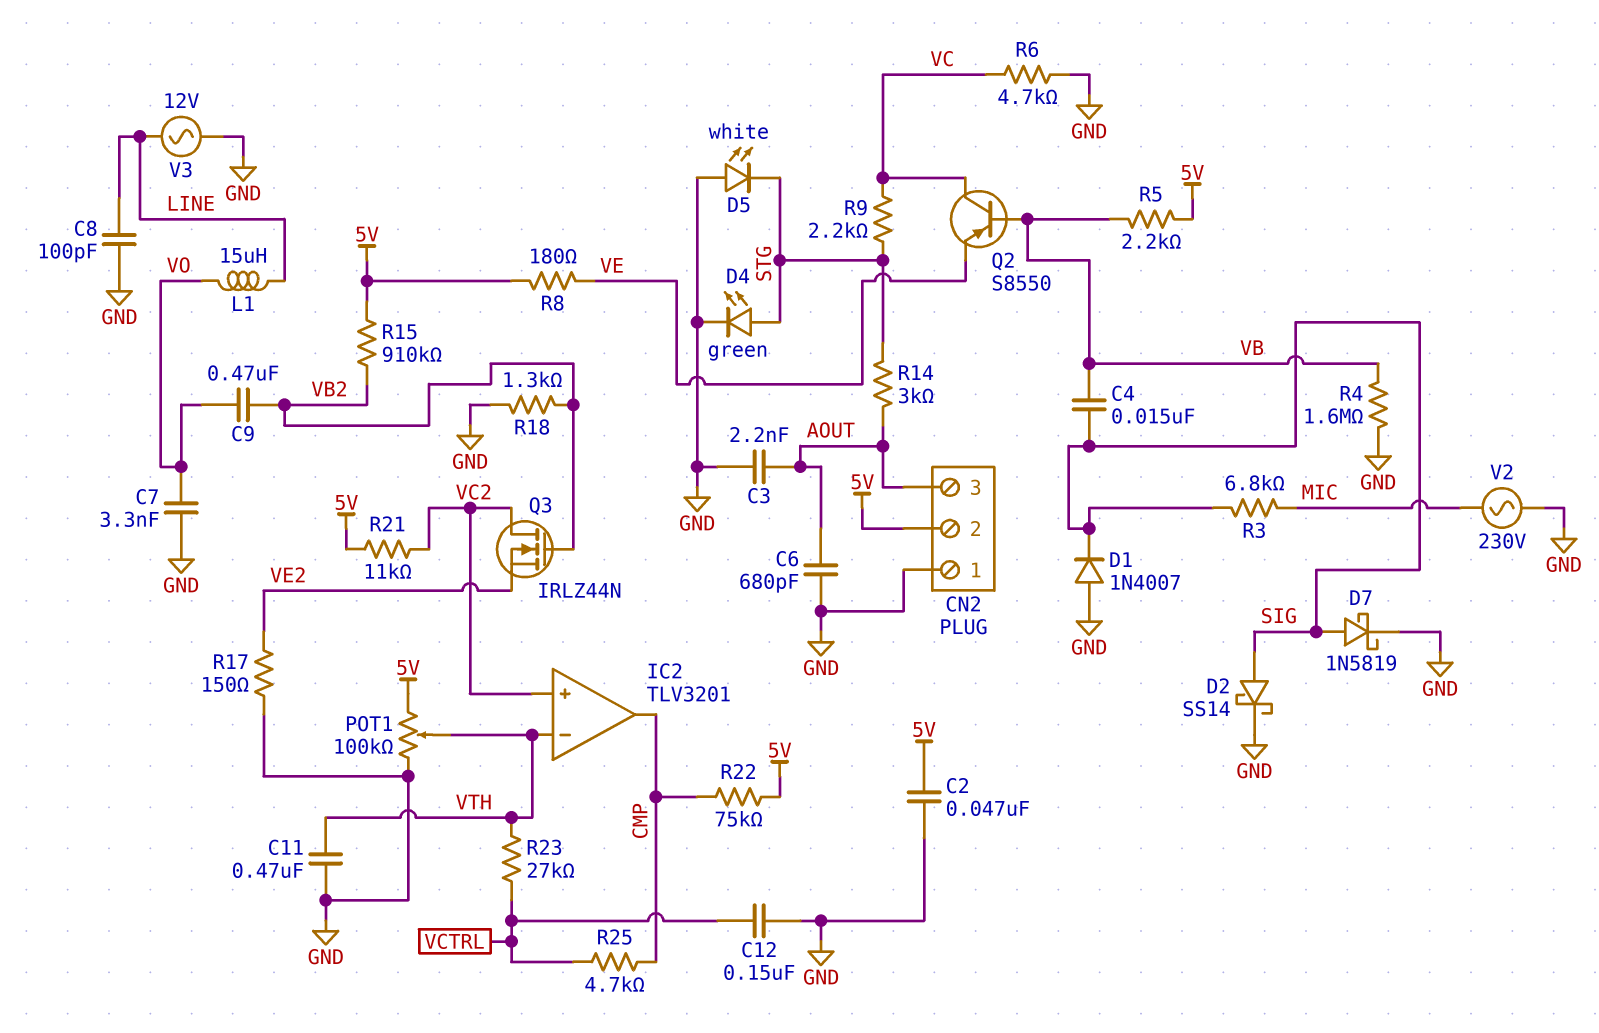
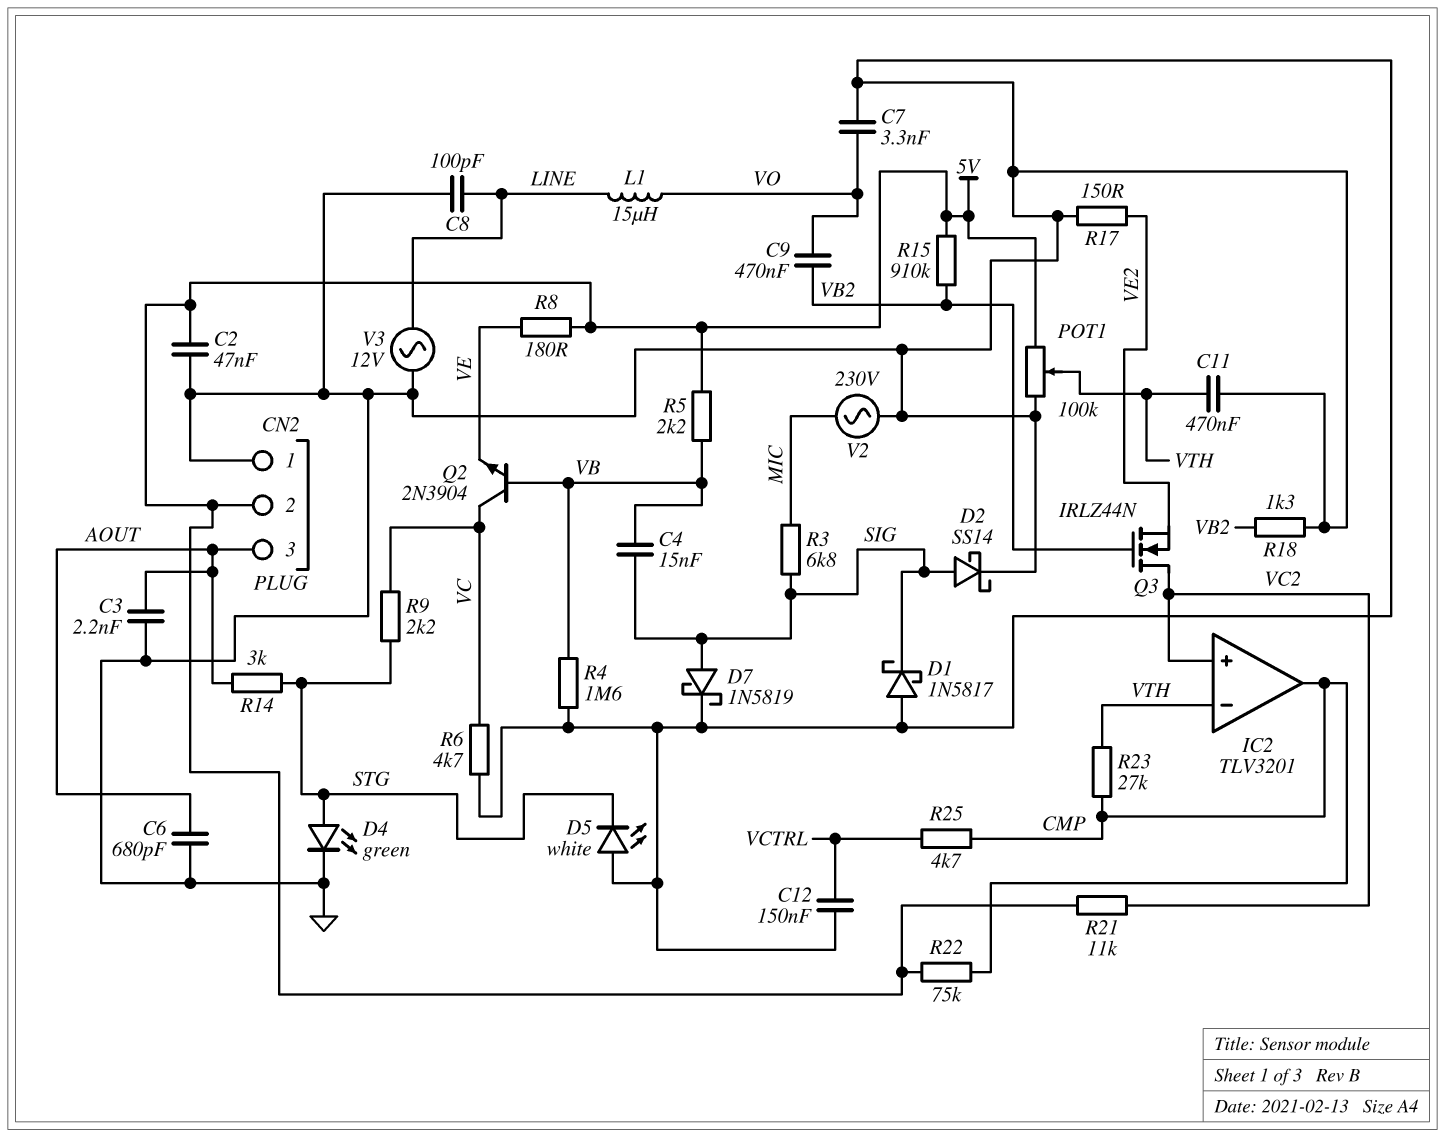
D1: diode 1N4007 (A GND, K SIG) -> schottky 1N5817 (A GND, K SIG)
Q2: PNP S8550 (B VB, C VC, E VE) -> NPN 2N3904 (B VB, C VC, E VE)
R23: 27k (VCTRL, VTH) -> 27k (CMP, VTH)

